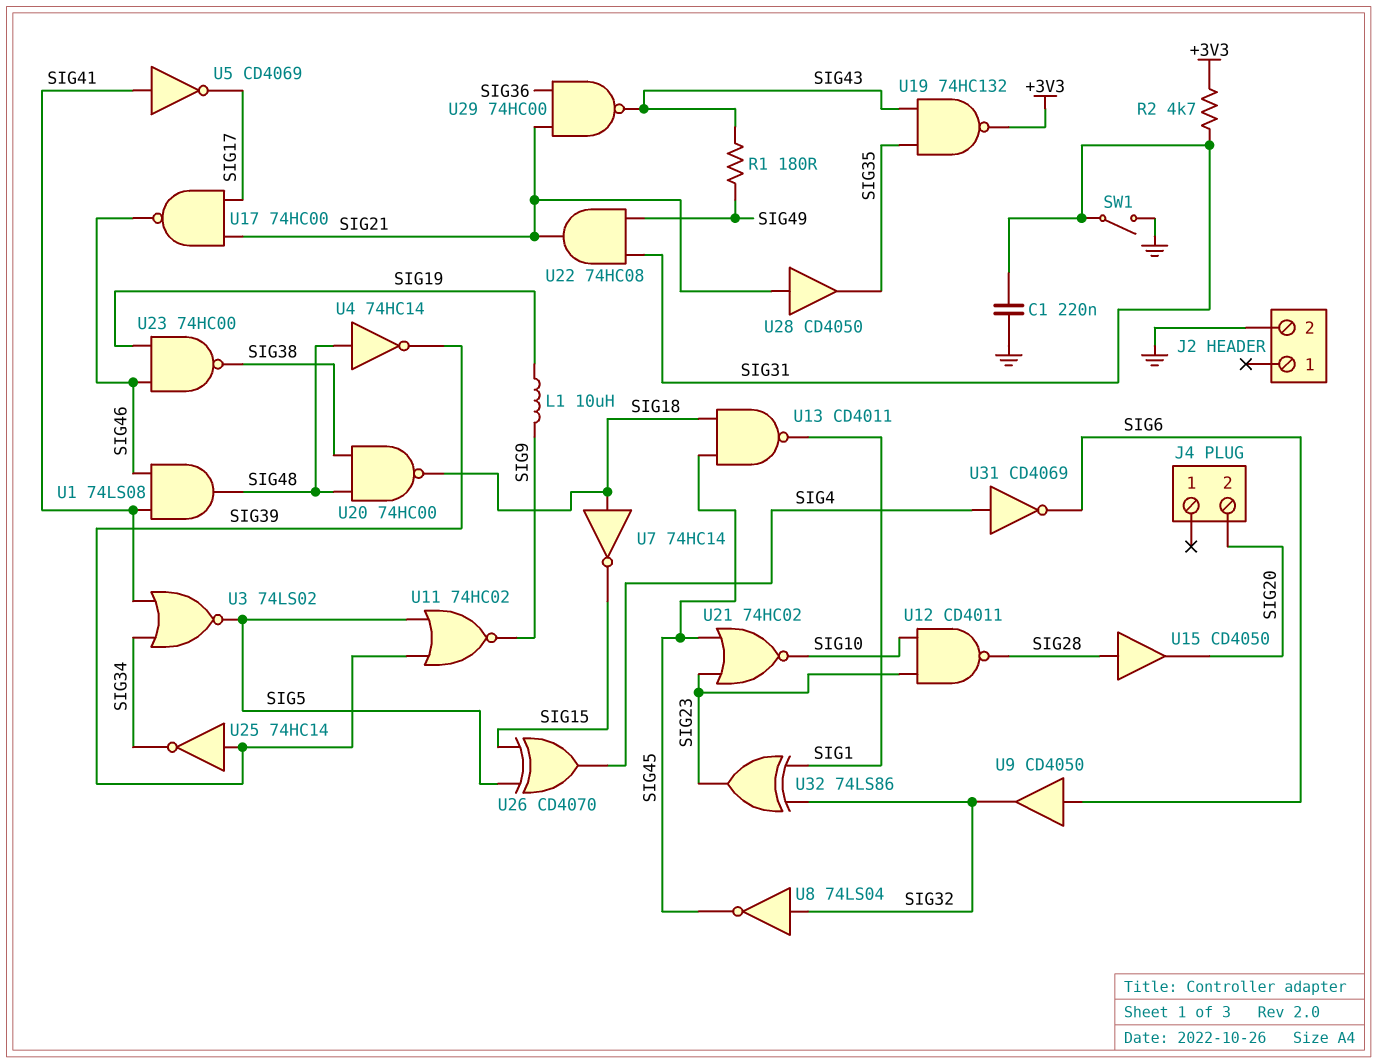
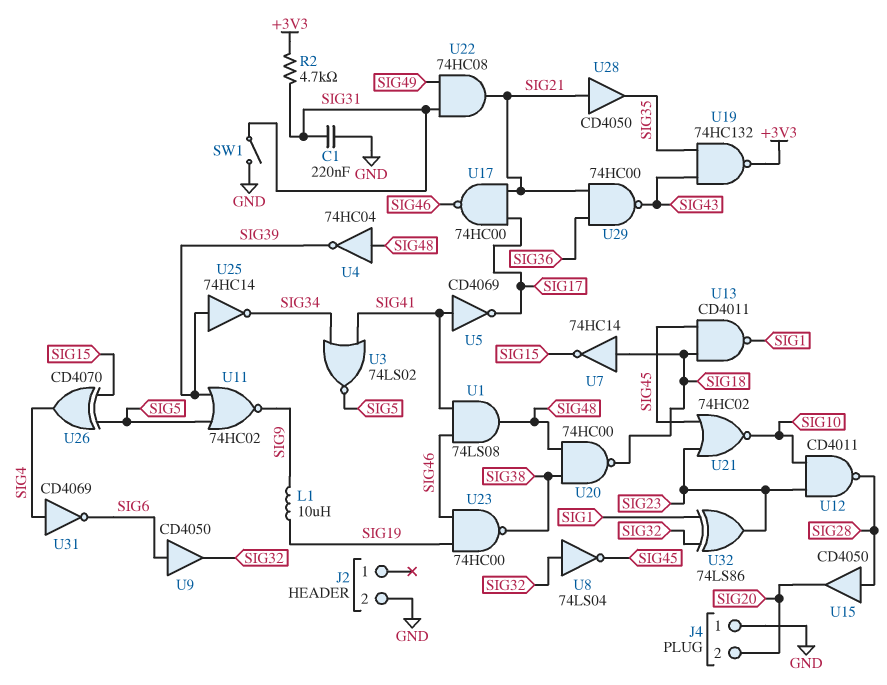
J4 pin 1: none -> GND
R1: 180 (SIG43, SIG49) -> none
U4: NOT 74HC14 (in SIG48, out SIG39) -> NOT 74HC04 (in SIG48, out SIG39)

